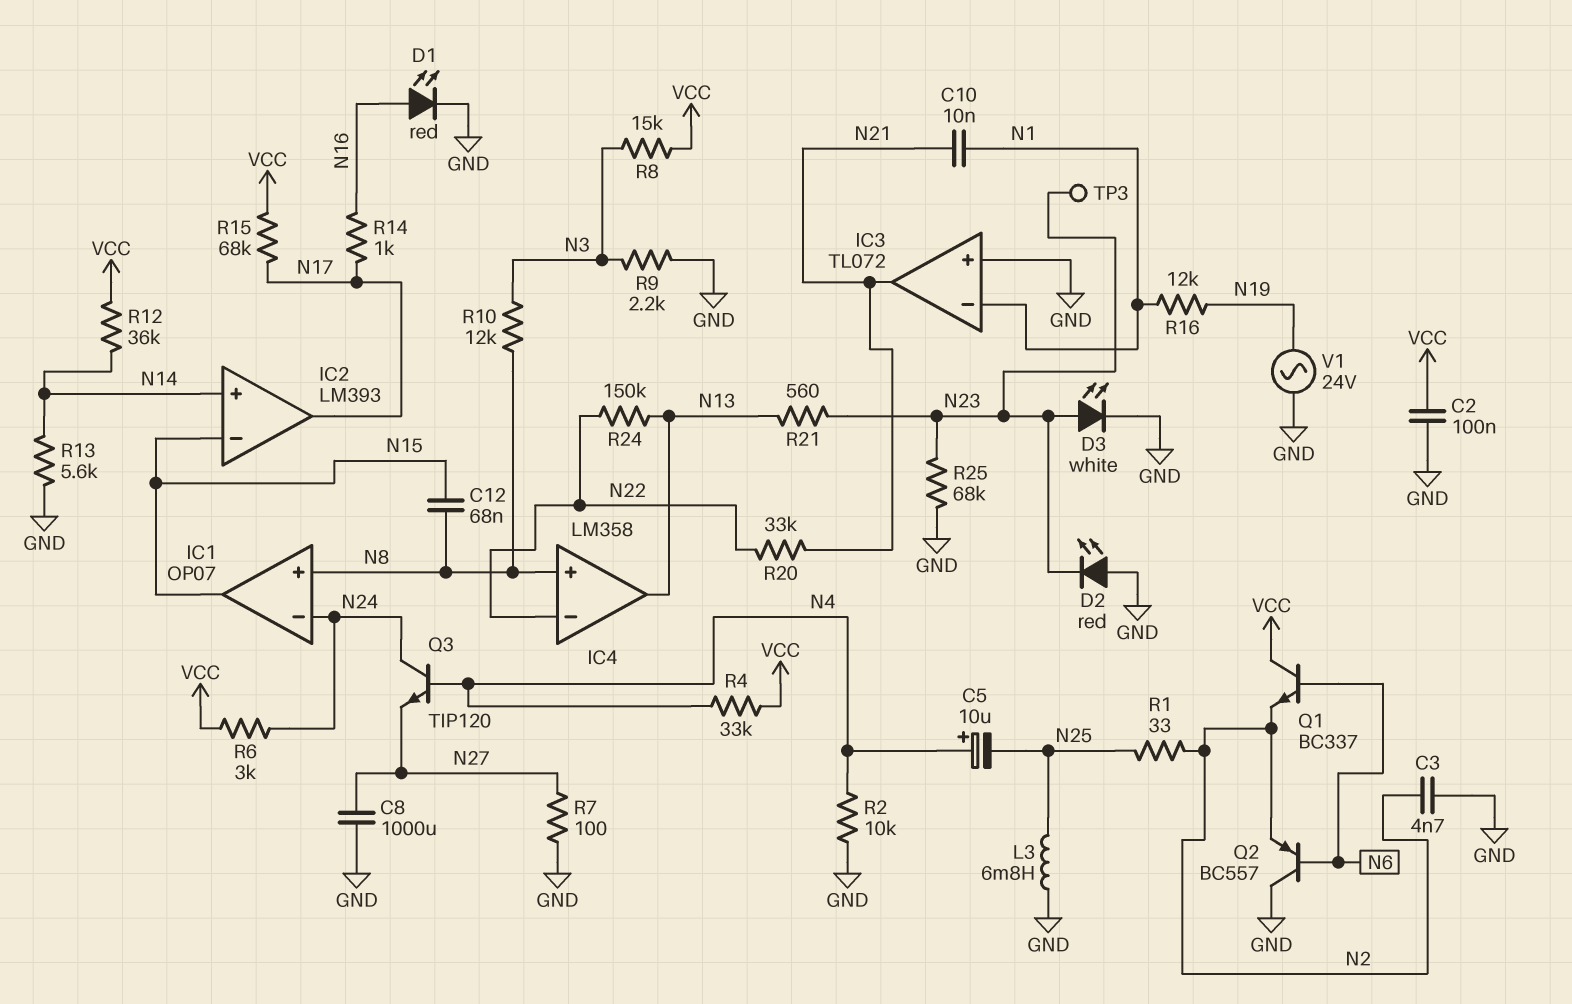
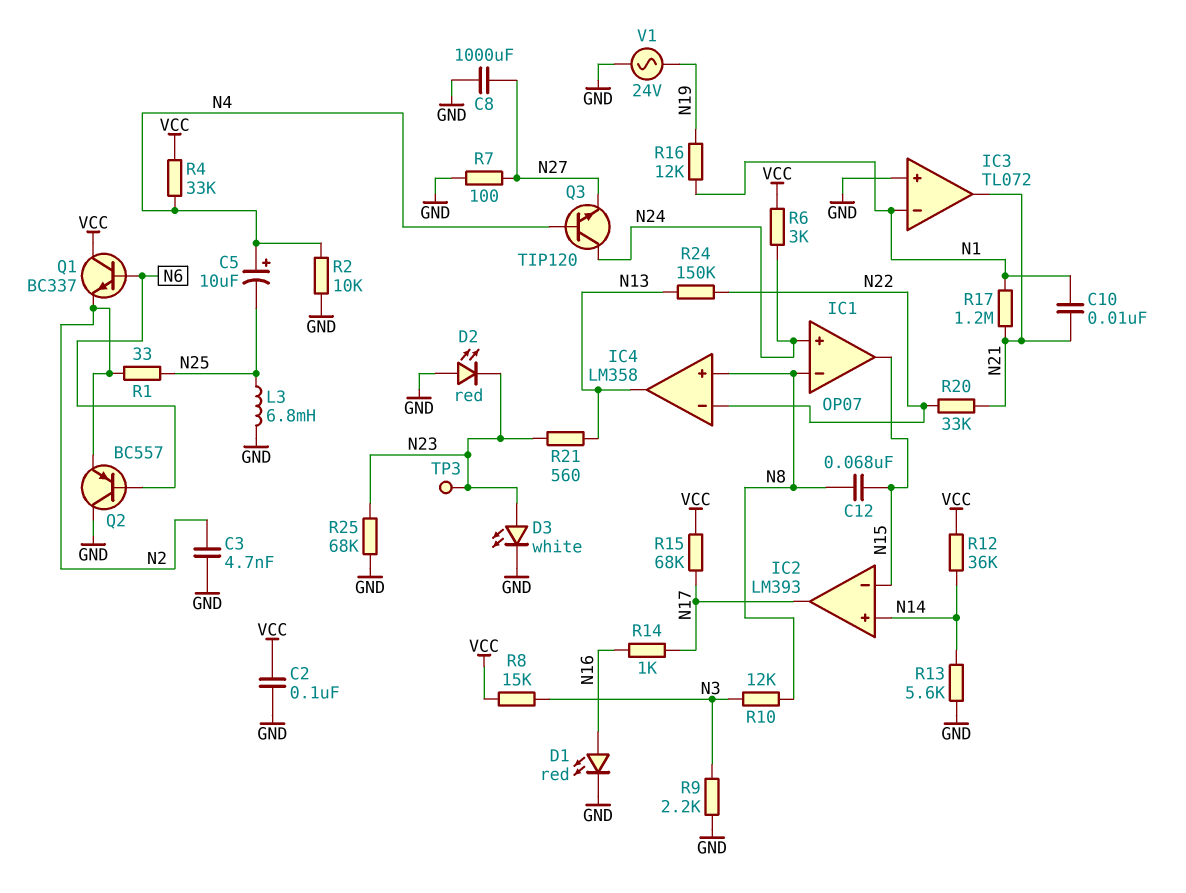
IC1 pin in+: N8 -> N24
IC1 pin in-: N24 -> N8
R17: none -> 1.2M (N1, N21)

